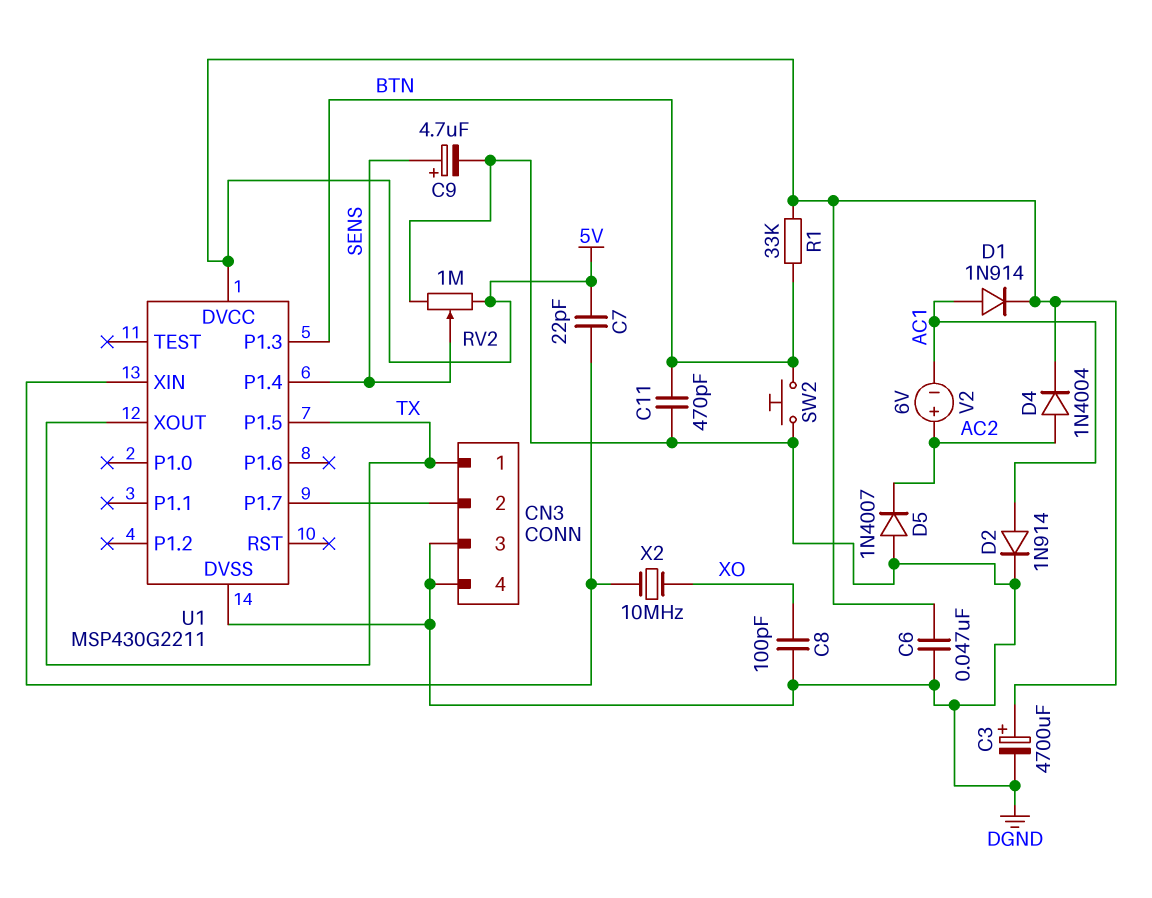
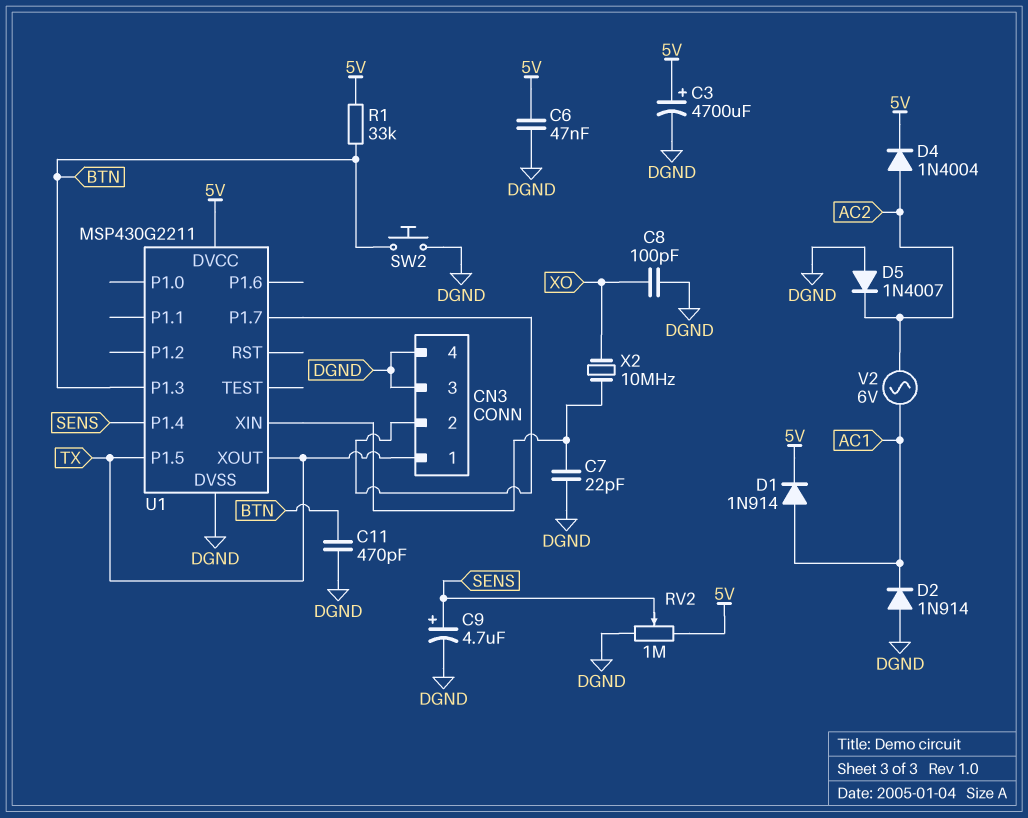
C7: 22pF (5V, U1/XIN) -> 22pF (DGND, U1/XIN)
D2: diode 1N914 (A AC1, K DGND) -> diode 1N914 (A DGND, K AC1)
V2: 6V (plus AC2, minus AC1) -> AC 6V (AC1, AC2)

